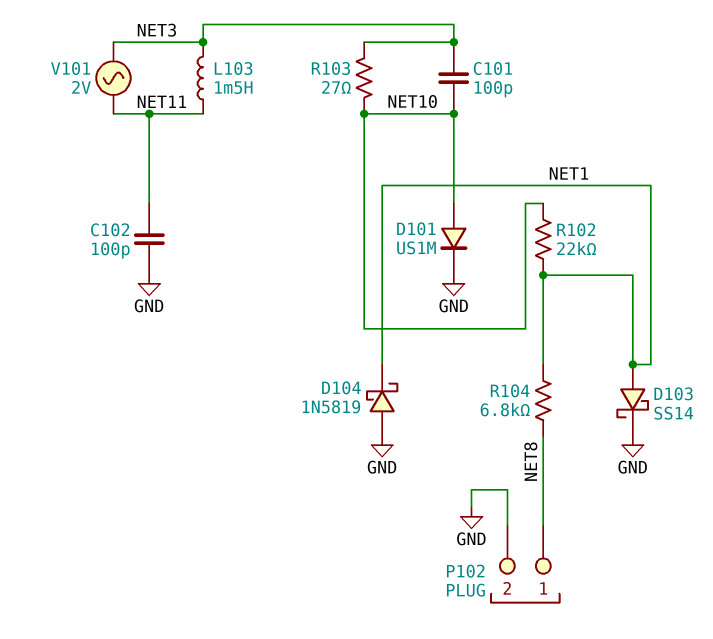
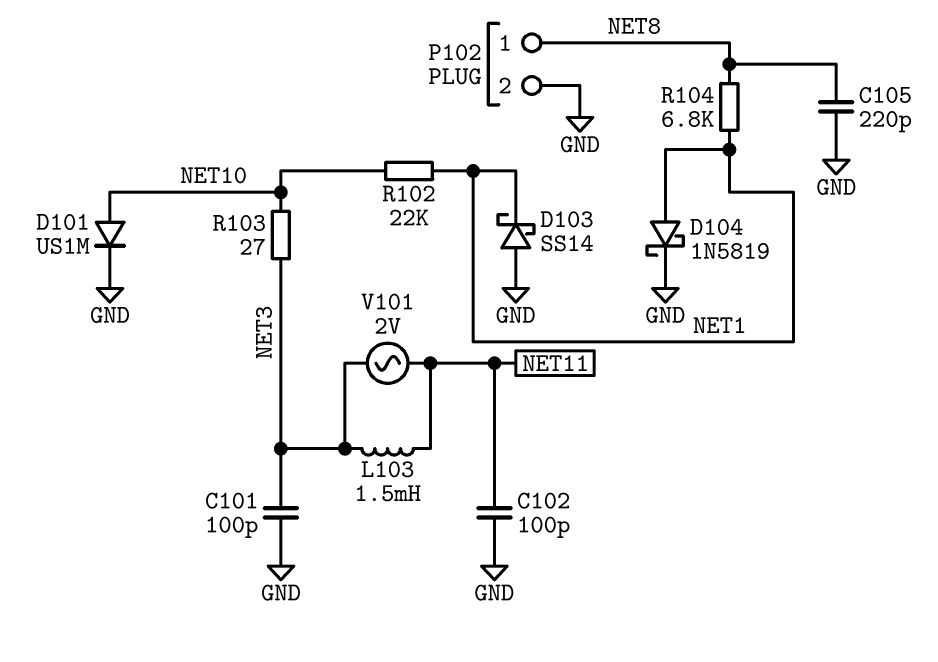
C101: 100pF (NET3, NET10) -> 100pF (GND, NET3)
C105: none -> 220pF (GND, NET8)
D103: schottky SS14 (A NET1, K GND) -> schottky SS14 (A GND, K NET1)
D104: schottky 1N5819 (A GND, K NET1) -> schottky 1N5819 (A NET1, K GND)

